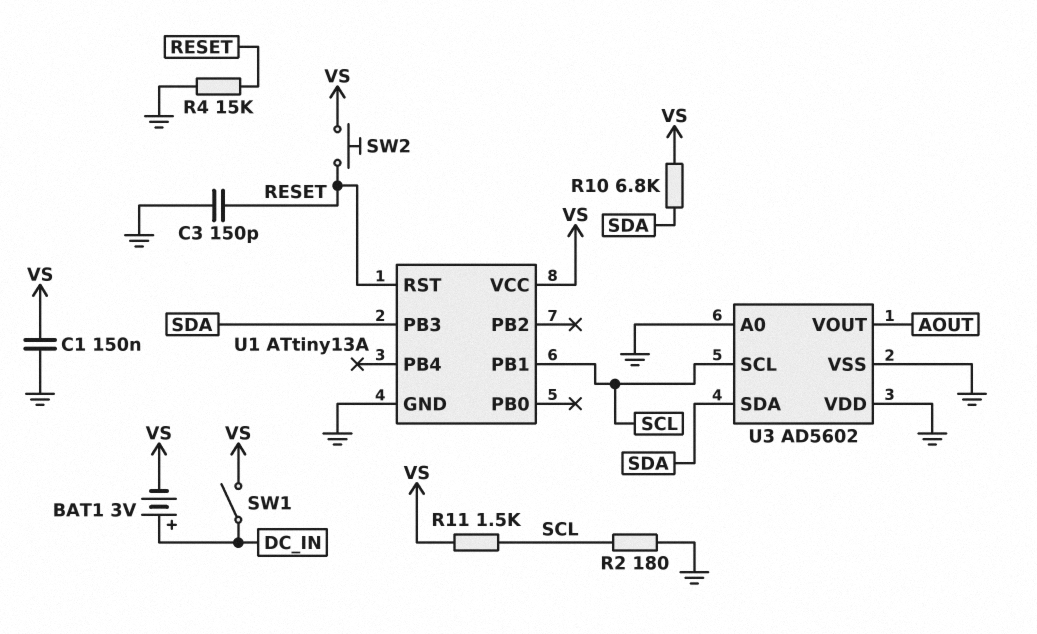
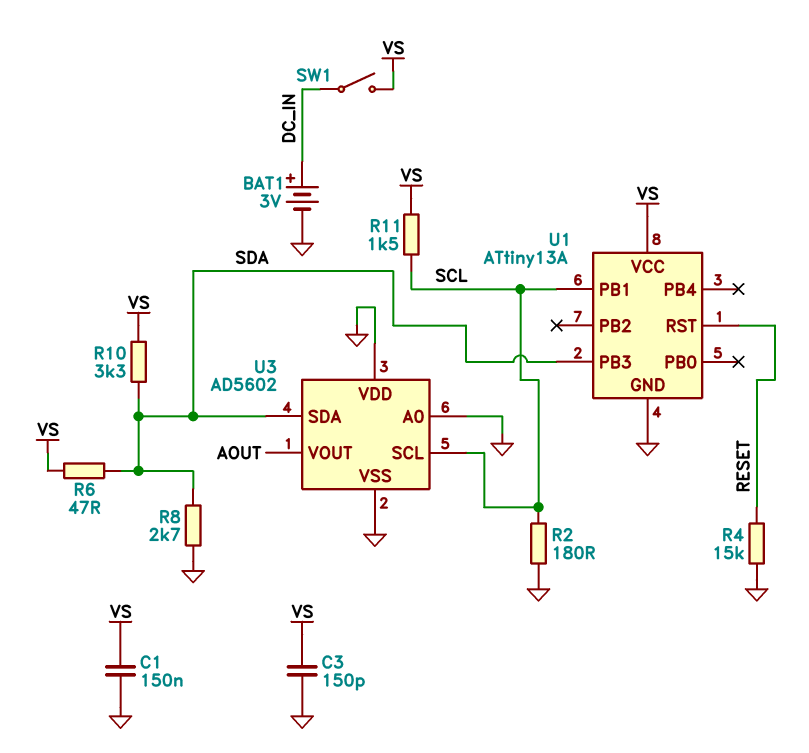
BAT1: 3V (plus DC_IN, minus VS) -> 3V (plus DC_IN, minus GND)
C3: 150pF (GND, RESET) -> 150pF (GND, VS)
R6: none -> 47 (SDA, VS)
R8: none -> 2.7k (GND, SDA)
R10: 6.8k (SDA, VS) -> 3.3k (SDA, VS)
SW2: button (RESET, VS) -> none

